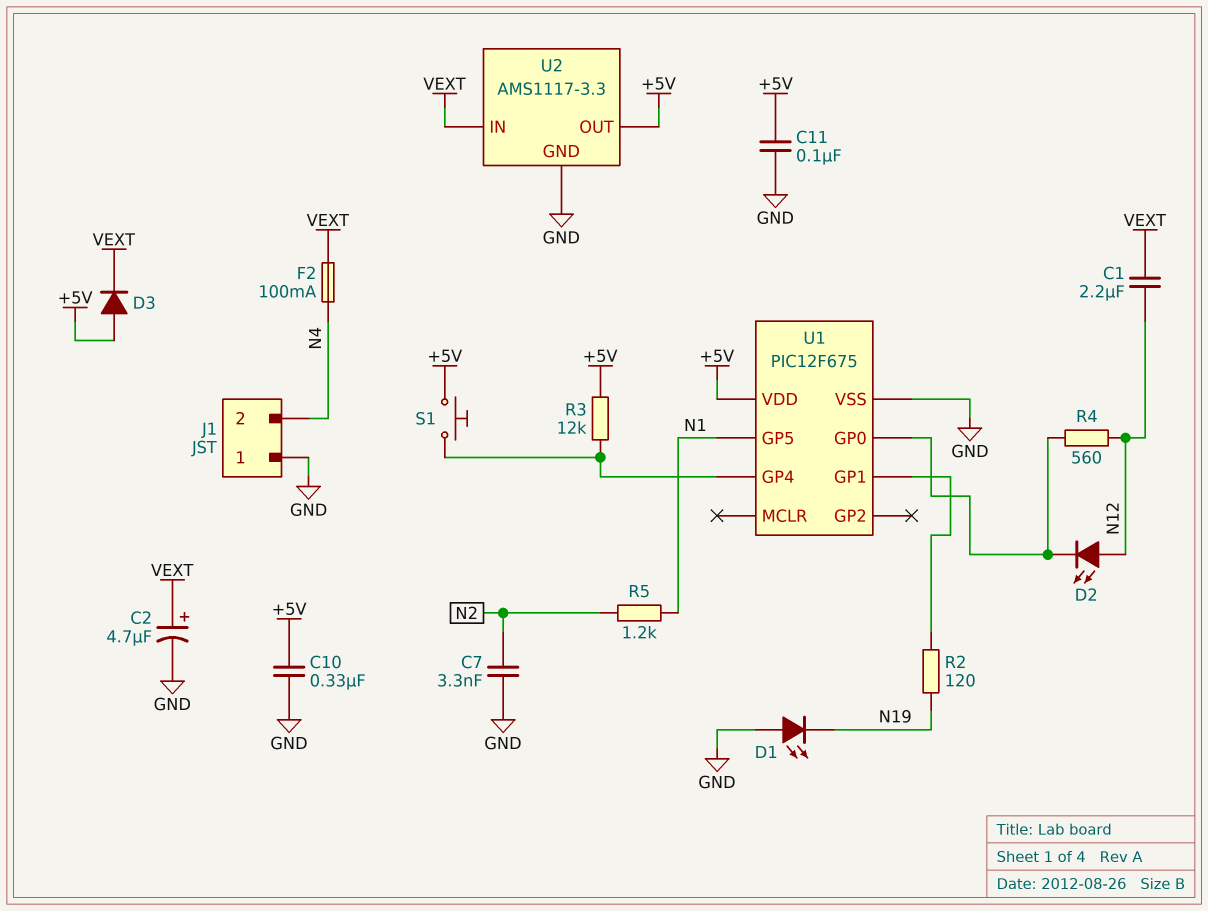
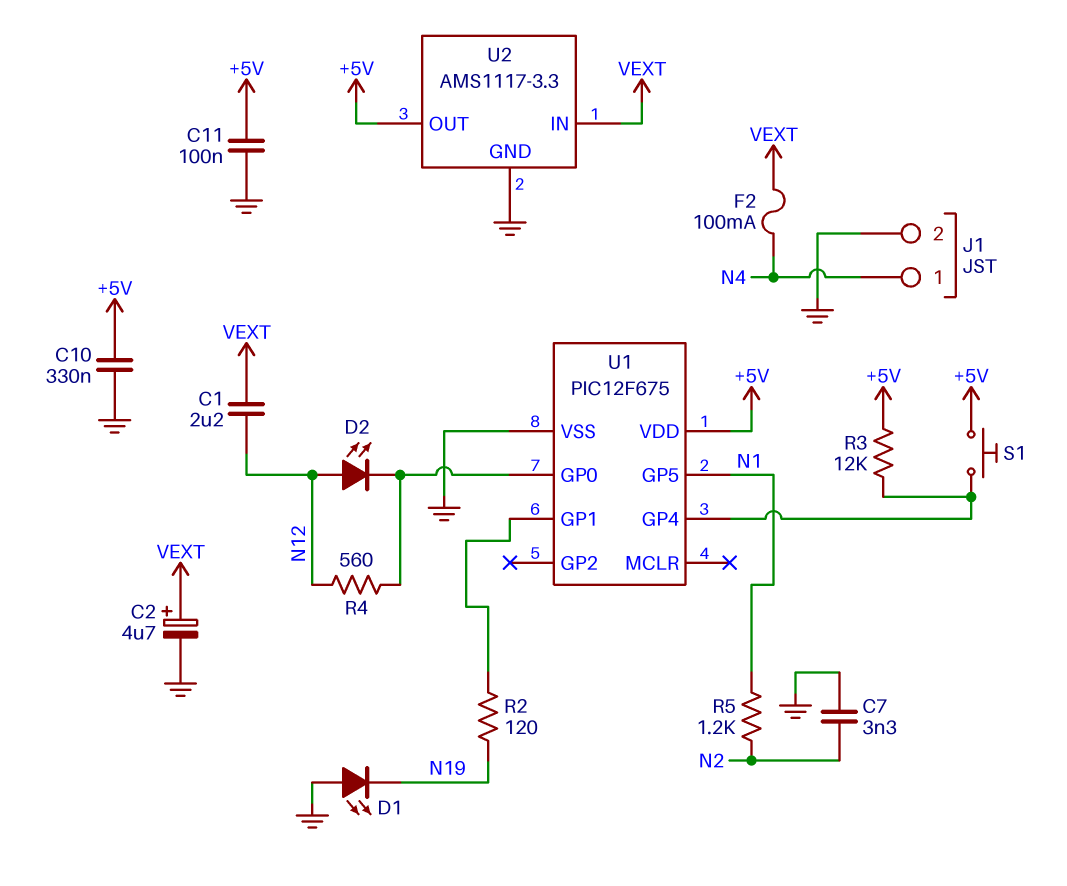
D3: diode (A +5V, K VEXT) -> none
J1 pin 1: GND -> N4
J1 pin 2: N4 -> GND

